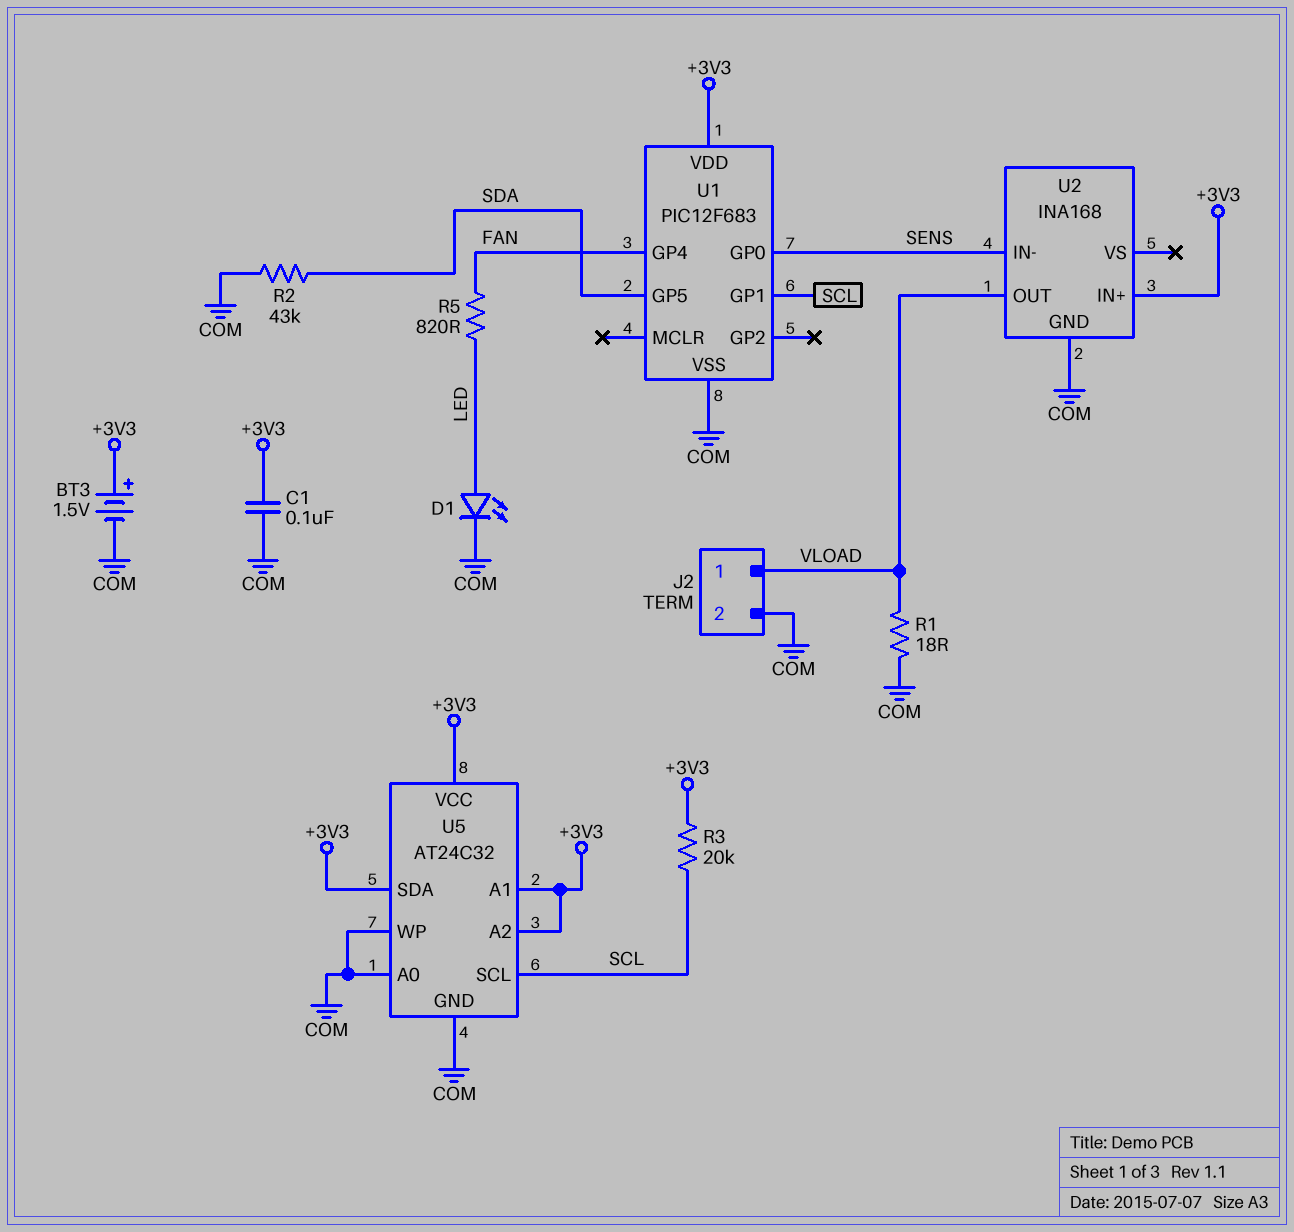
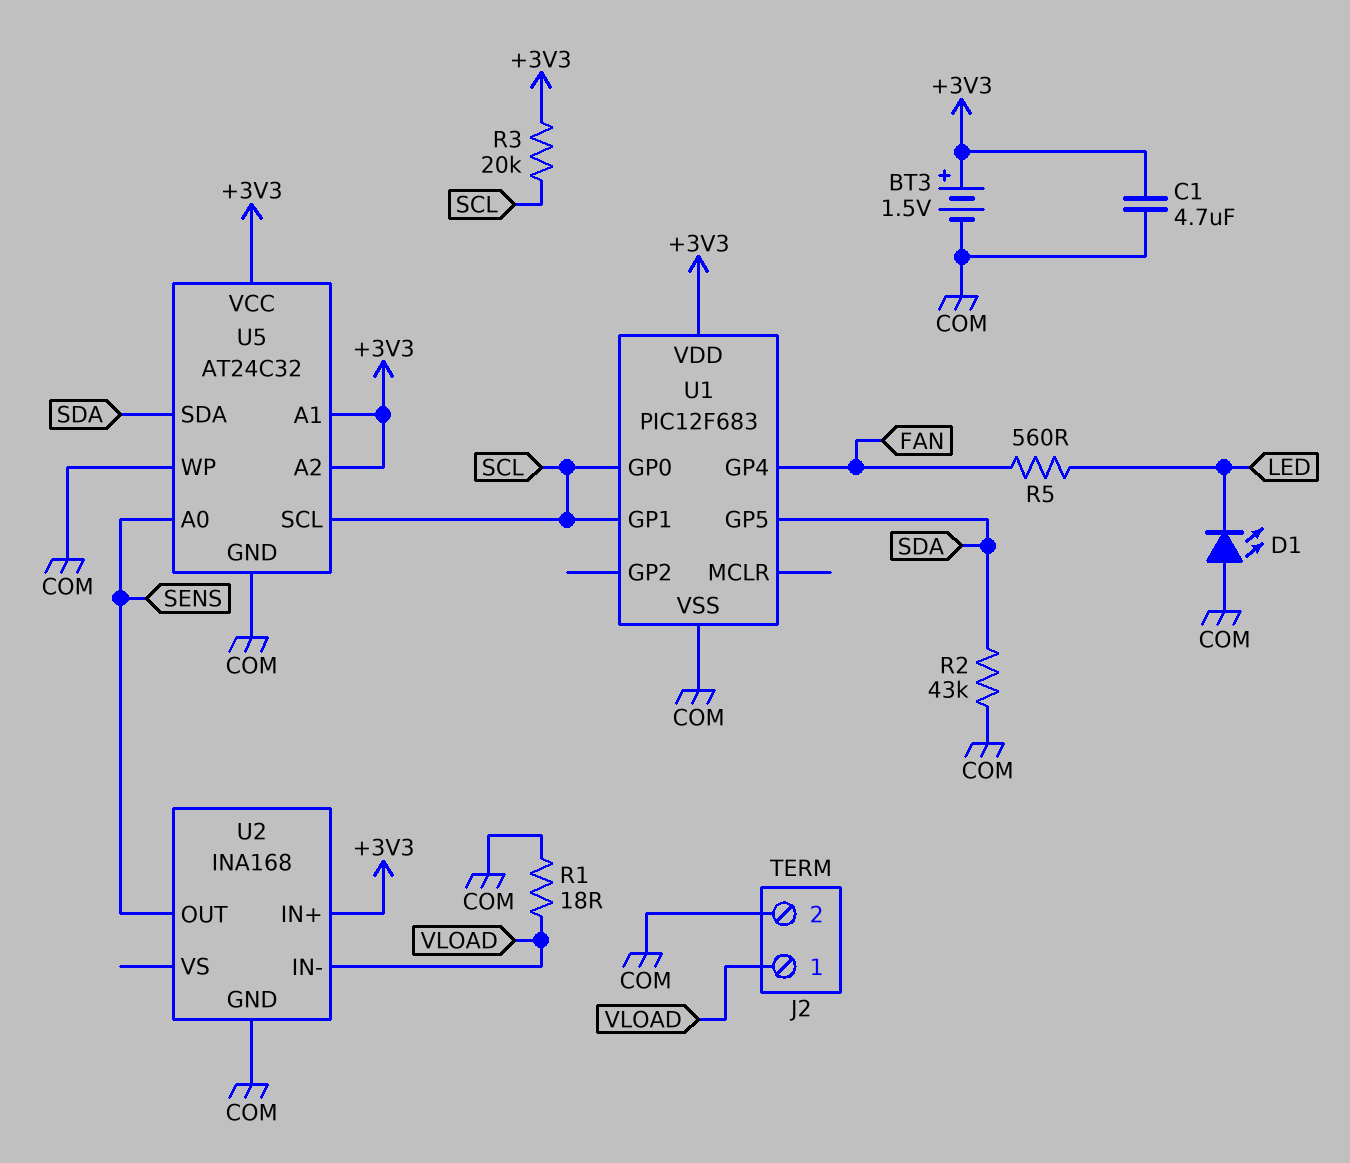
C1: 100nF (+3V3, COM) -> 4.7uF (+3V3, COM)
D1: LED (A LED, K COM) -> LED (A COM, K LED)
R5: 820 (FAN, LED) -> 560 (FAN, LED)
U1 pin GP0: SENS -> SCL
U2 pin IN-: SENS -> VLOAD
U2 pin OUT: VLOAD -> SENS
U5 pin A0: COM -> SENS
U5 pin SDA: +3V3 -> SDA

